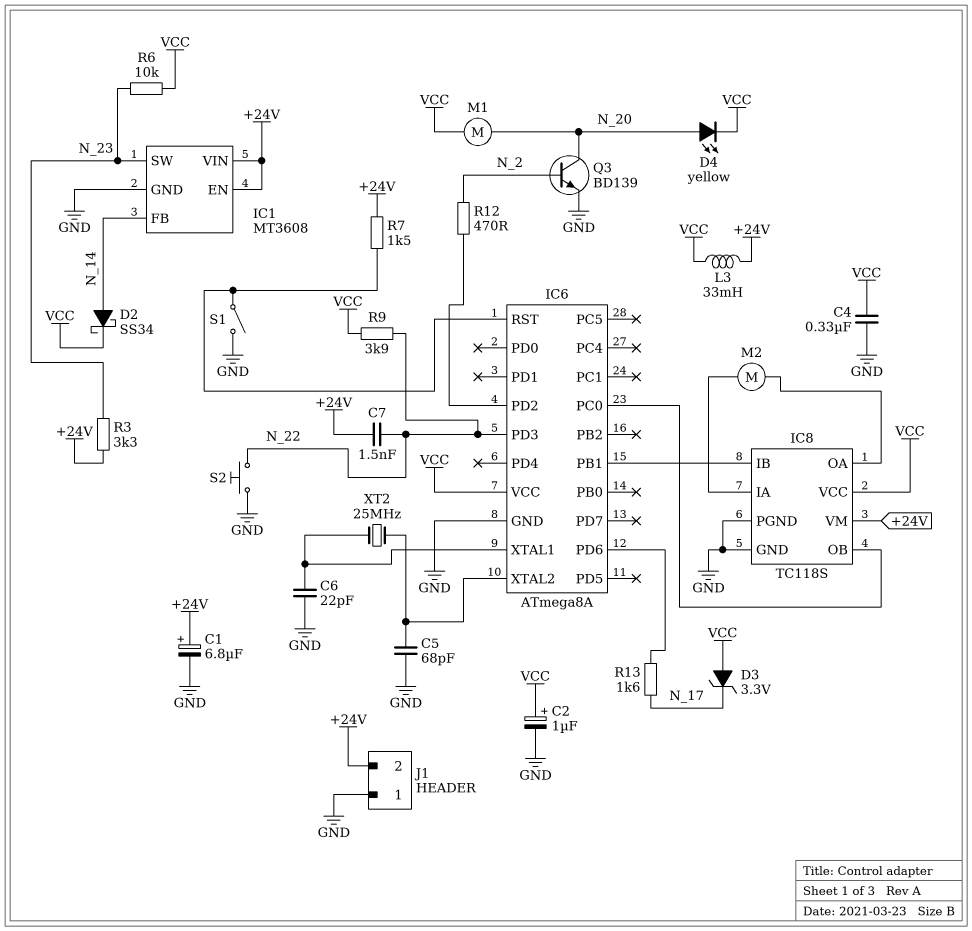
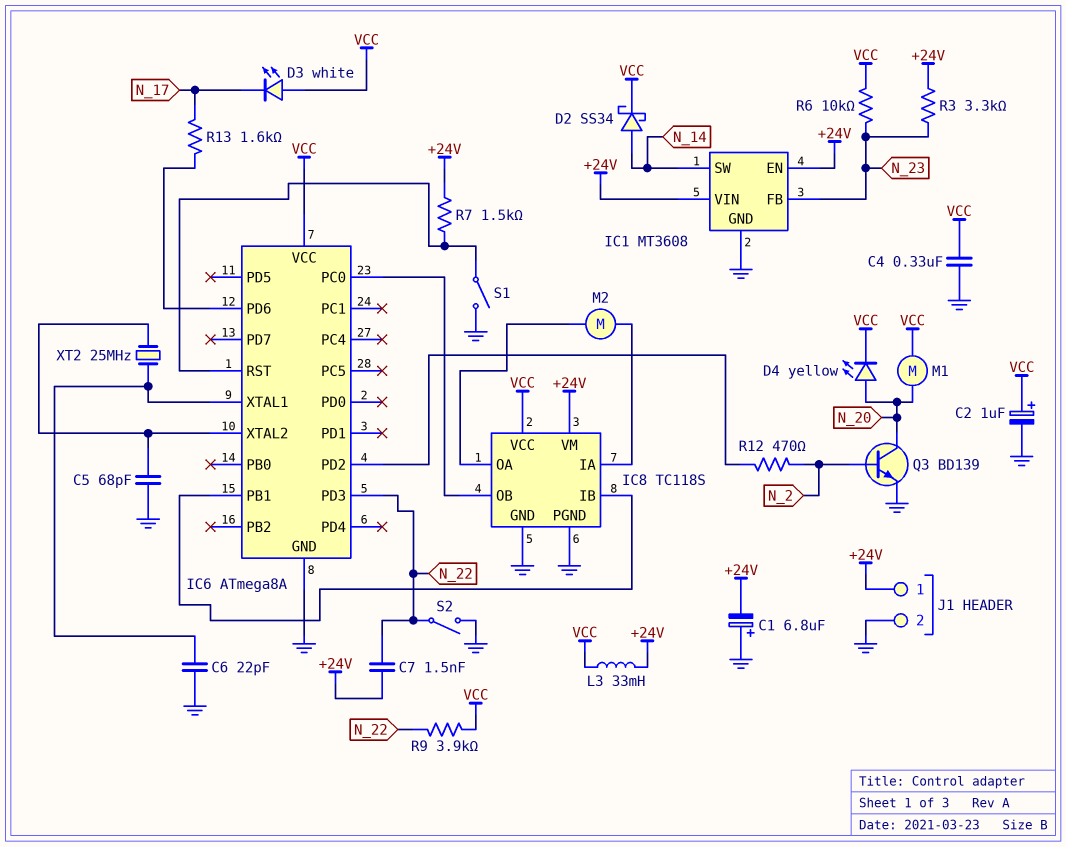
C1: 6.8uF (plus +24V, minus GND) -> 6.8uF (plus GND, minus +24V)
D3: zener 3.3V (A VCC, K N_17) -> LED white (A VCC, K N_17)
IC1 pin FB: N_14 -> N_23
IC1 pin SW: N_23 -> N_14
J1 pin 1: GND -> +24V
J1 pin 2: +24V -> GND
S2: button (GND, N_22) -> switch (GND, N_22)

